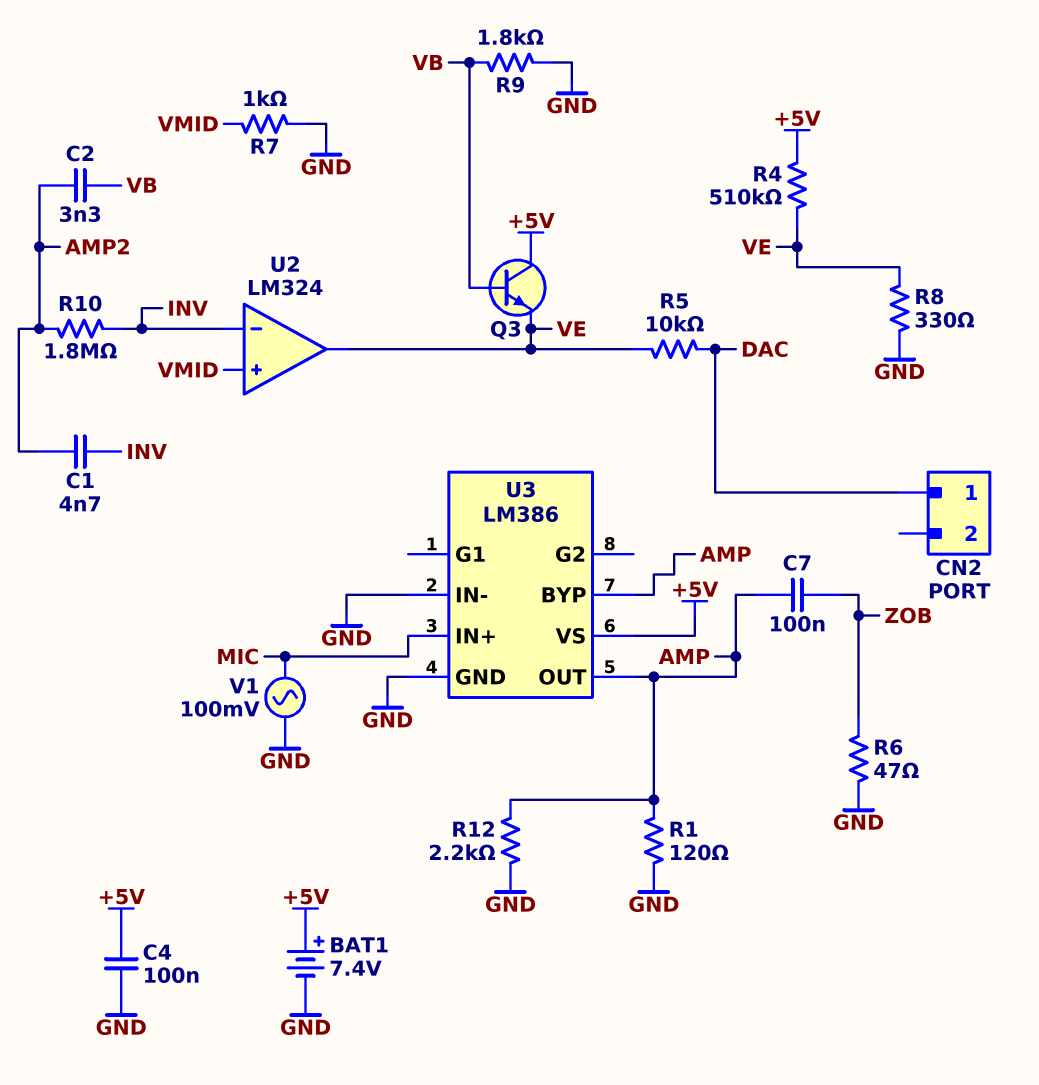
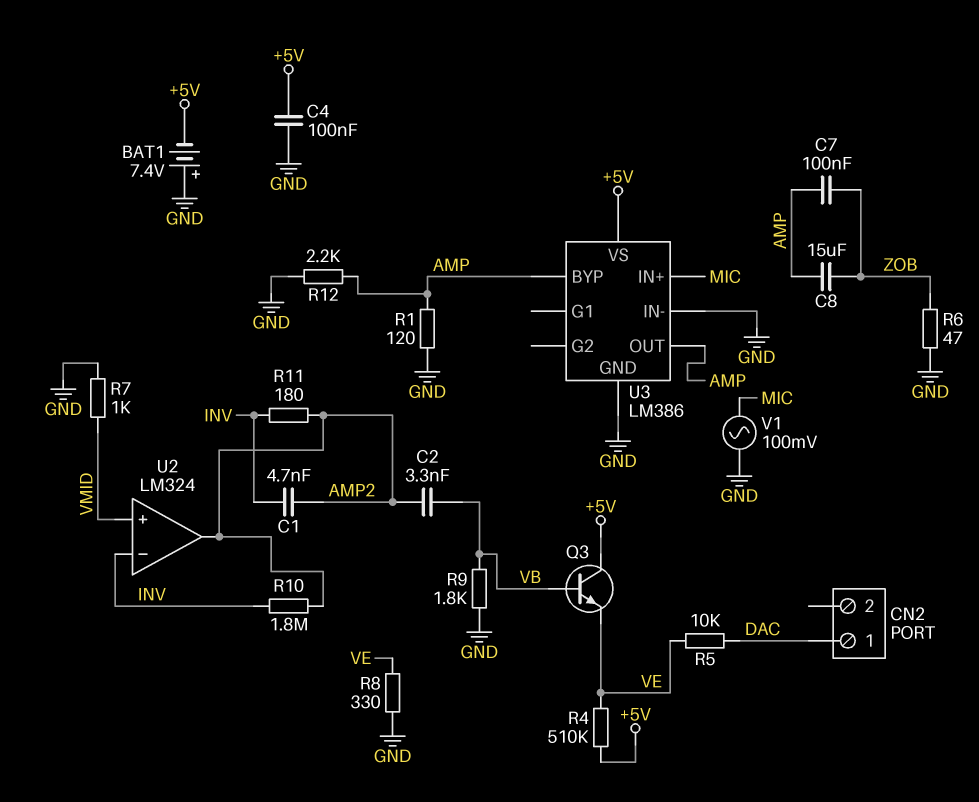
BAT1: 7.4V (plus +5V, minus GND) -> 7.4V (plus GND, minus +5V)
C8: none -> 15uF (AMP, ZOB)
R11: none -> 180 (AMP2, INV)
U2 pin out: VE -> AMP2

